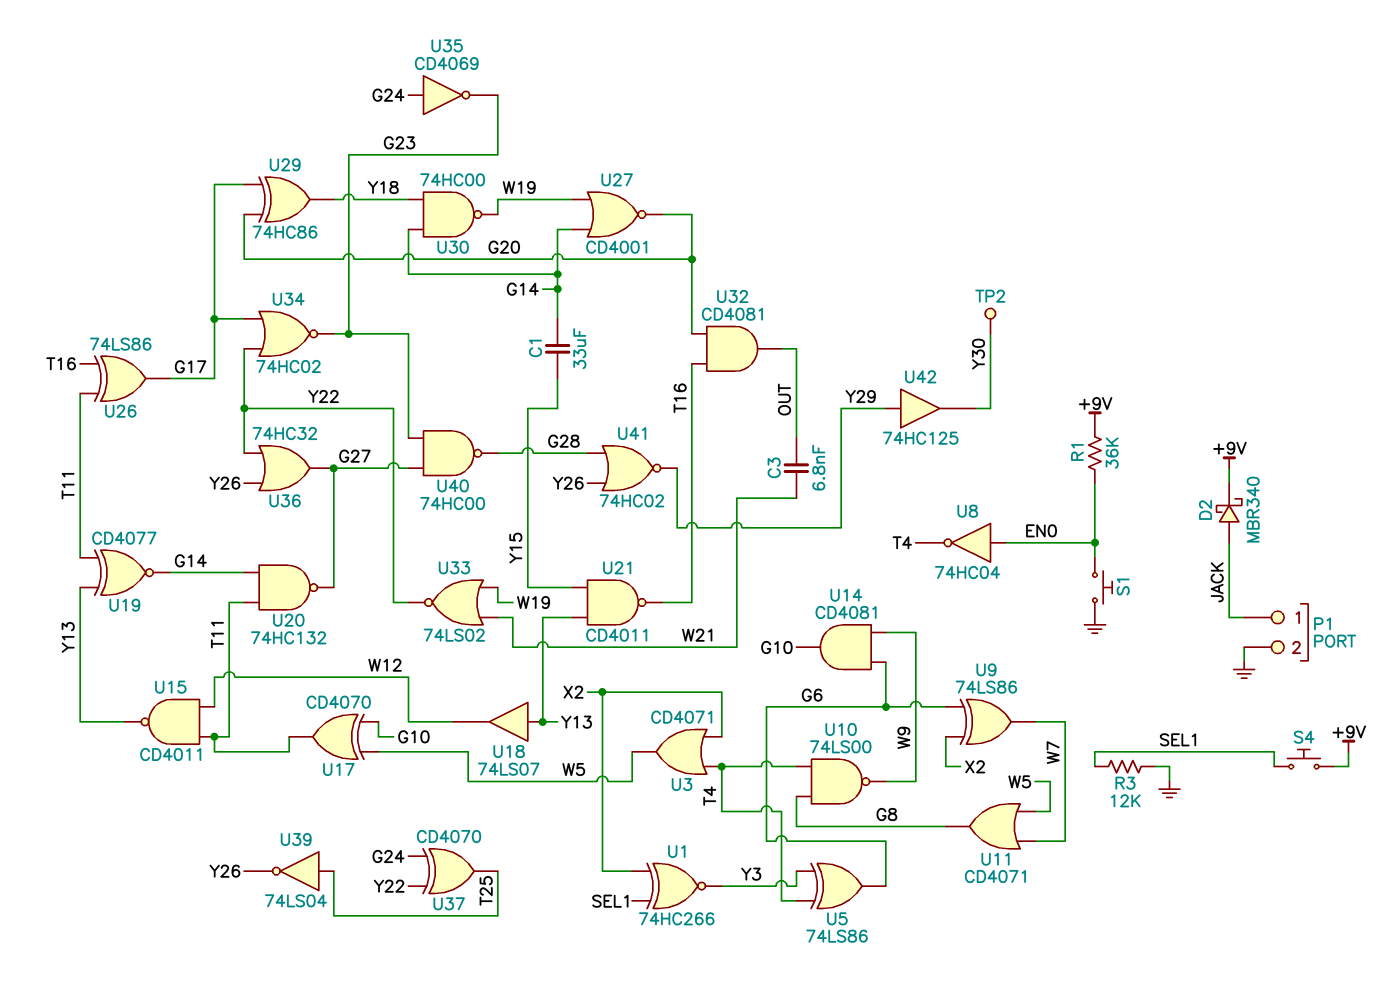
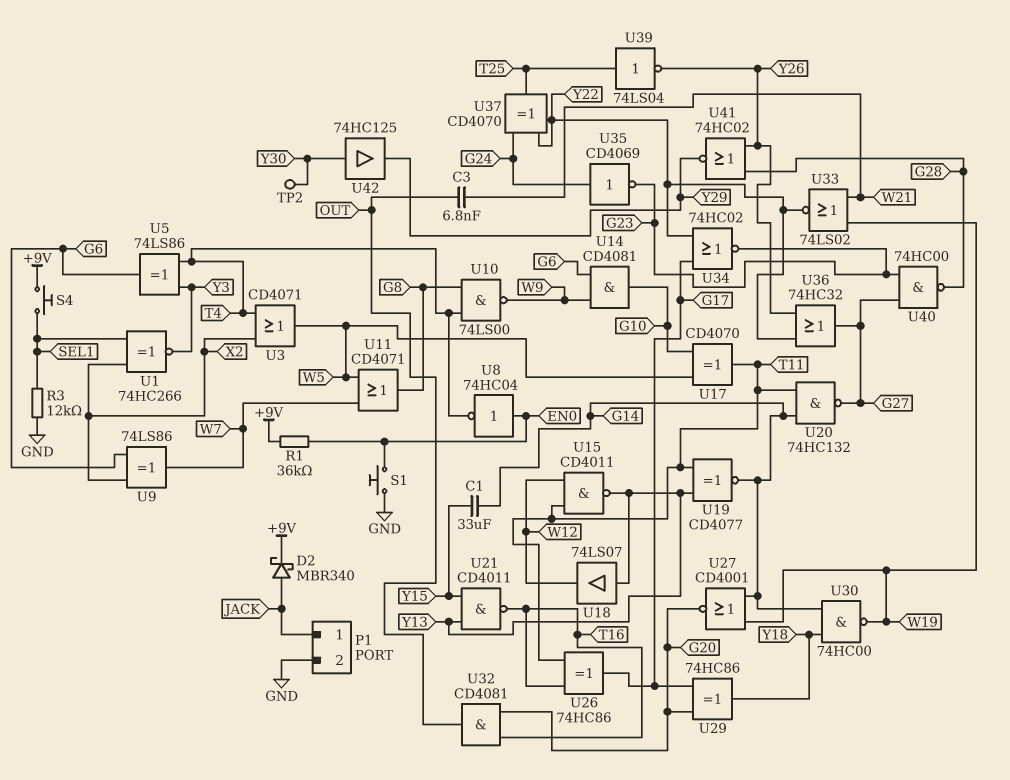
U26: XOR 74LS86 (in T11, in T16, out G17) -> XOR 74HC86 (in T11, in T16, out G17)
U42: buffer 74HC125 (in Y29, out Y30) -> buffer 74HC125 (in Y30, out Y29)

